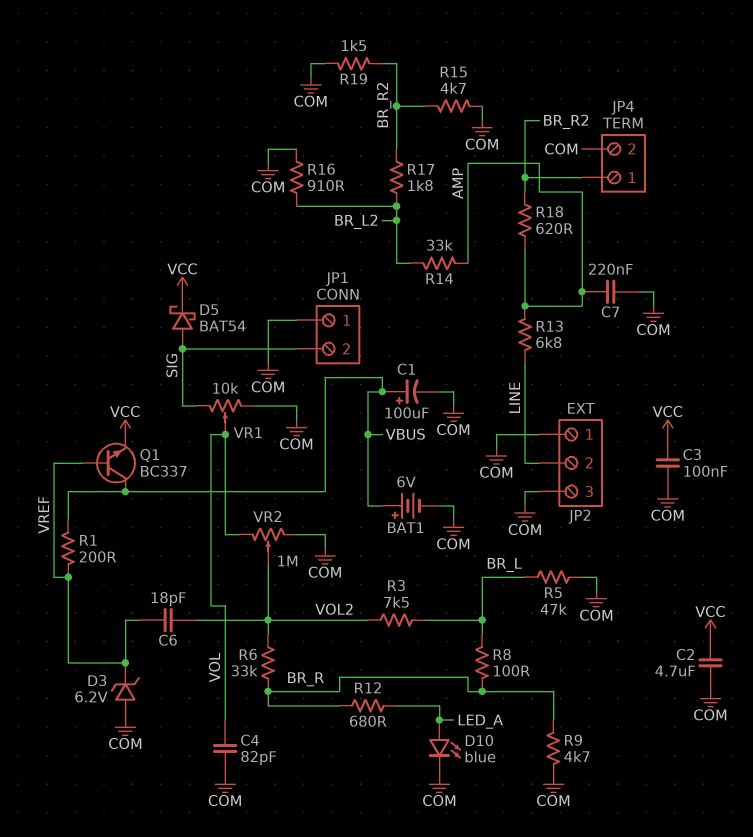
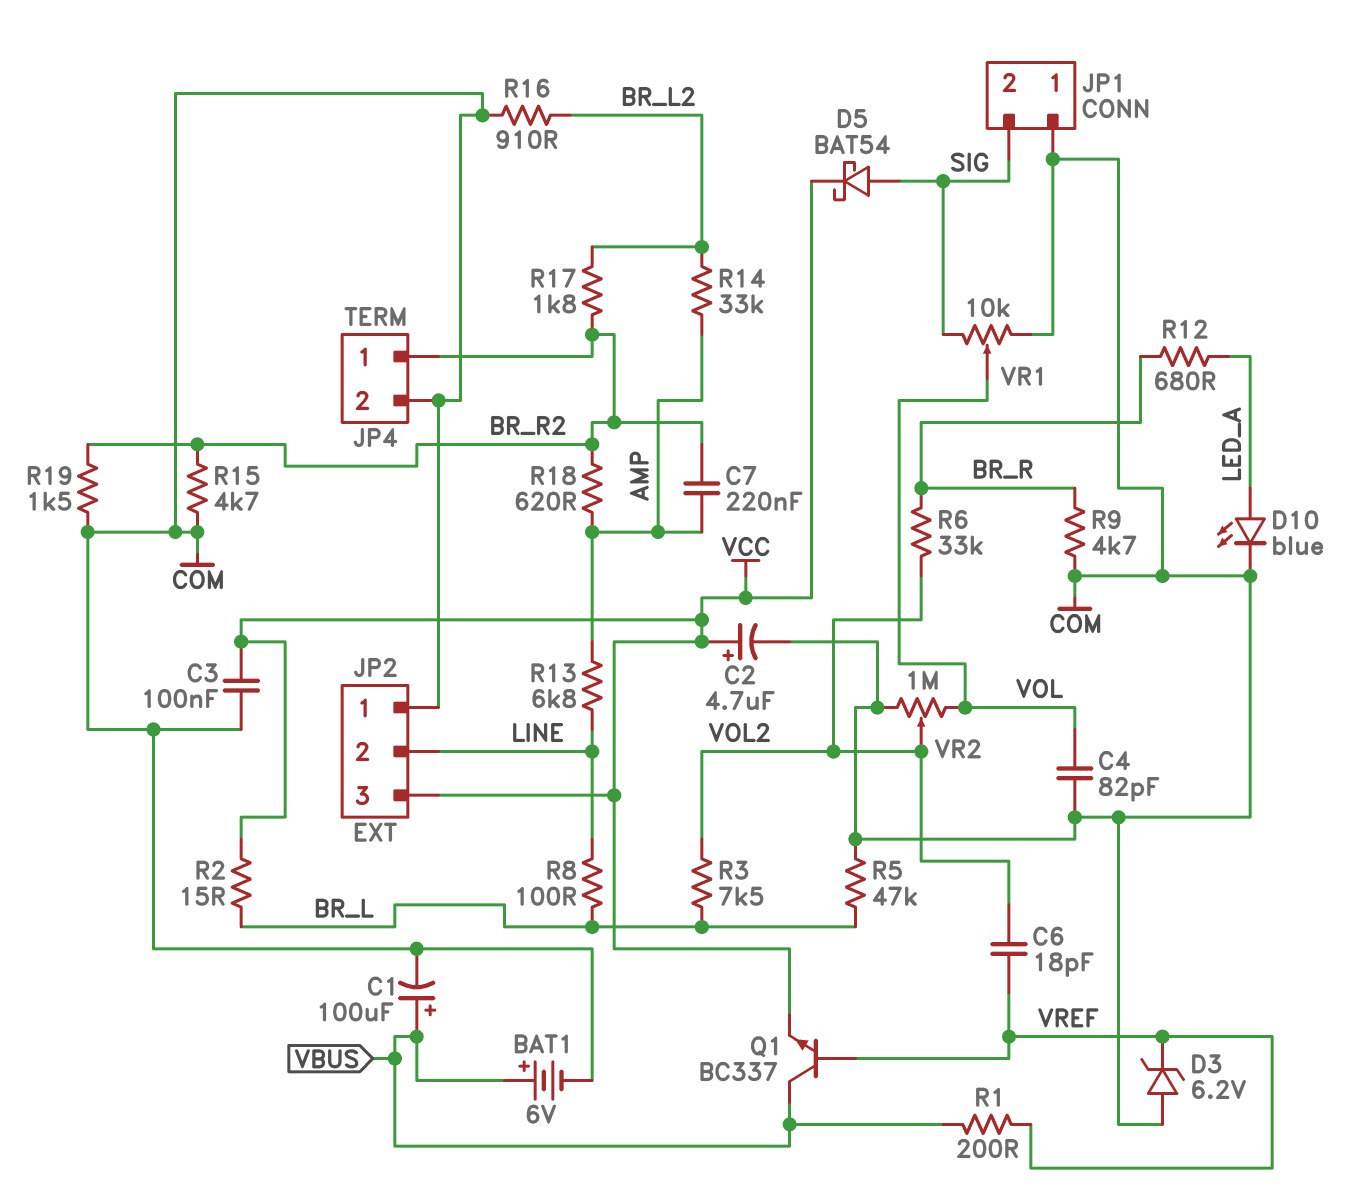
C2: 4.7uF (COM, VCC) -> 4.7uF (plus VCC, minus COM)
C7: 220nF (AMP, COM) -> 220nF (AMP, BR_R2)
JP2 pin 3: COM -> VCC
R2: none -> 15 (BR_L, VCC)
R8: 100 (BR_L, BR_R) -> 100 (BR_L, LINE)

